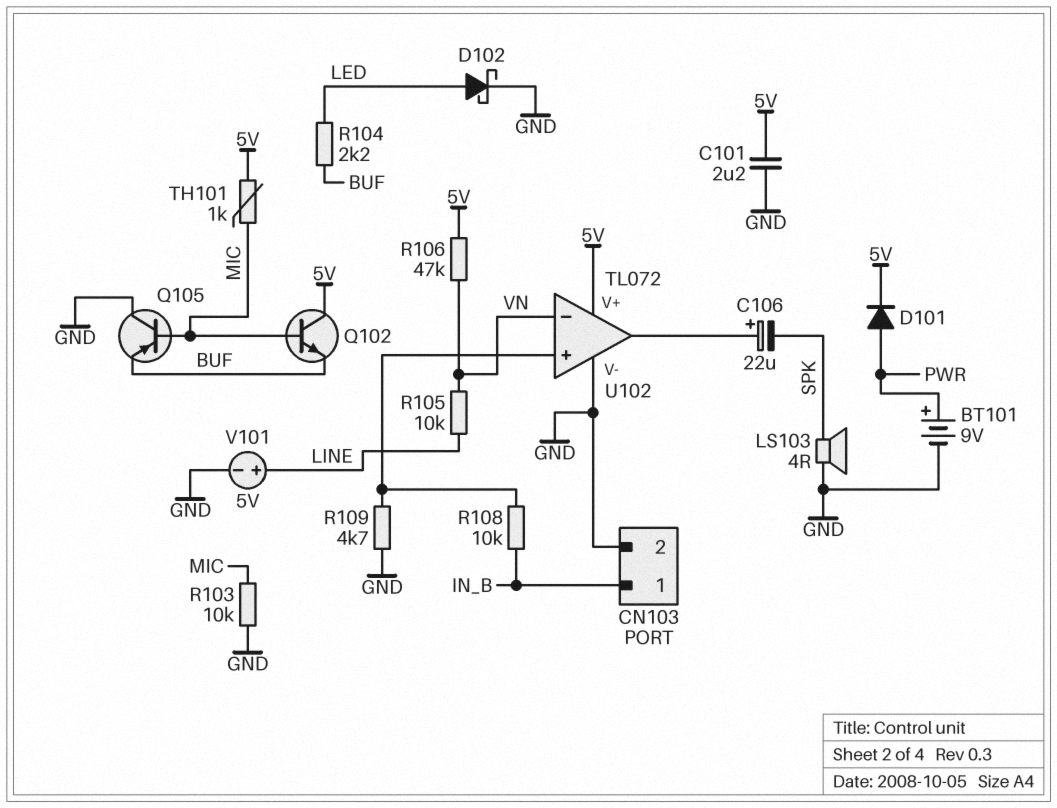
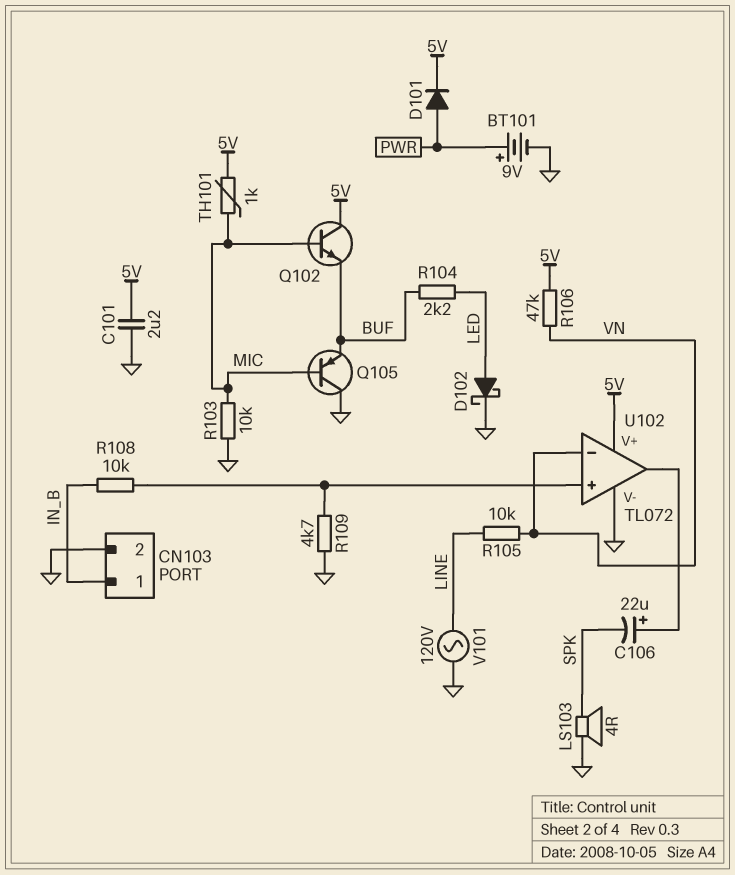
V101: 5V (plus LINE, minus GND) -> AC 120V (GND, LINE)

